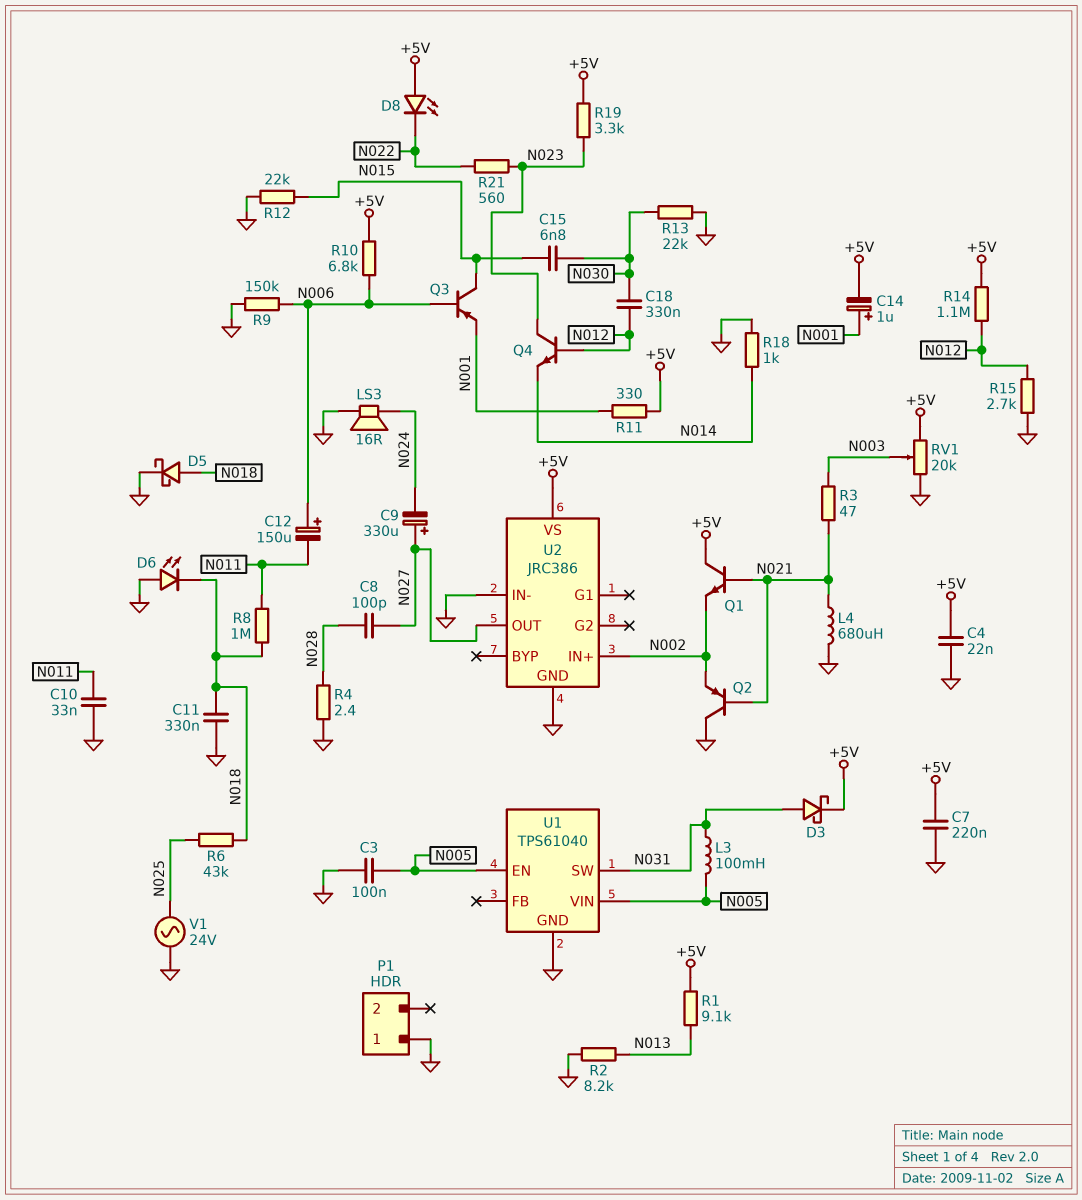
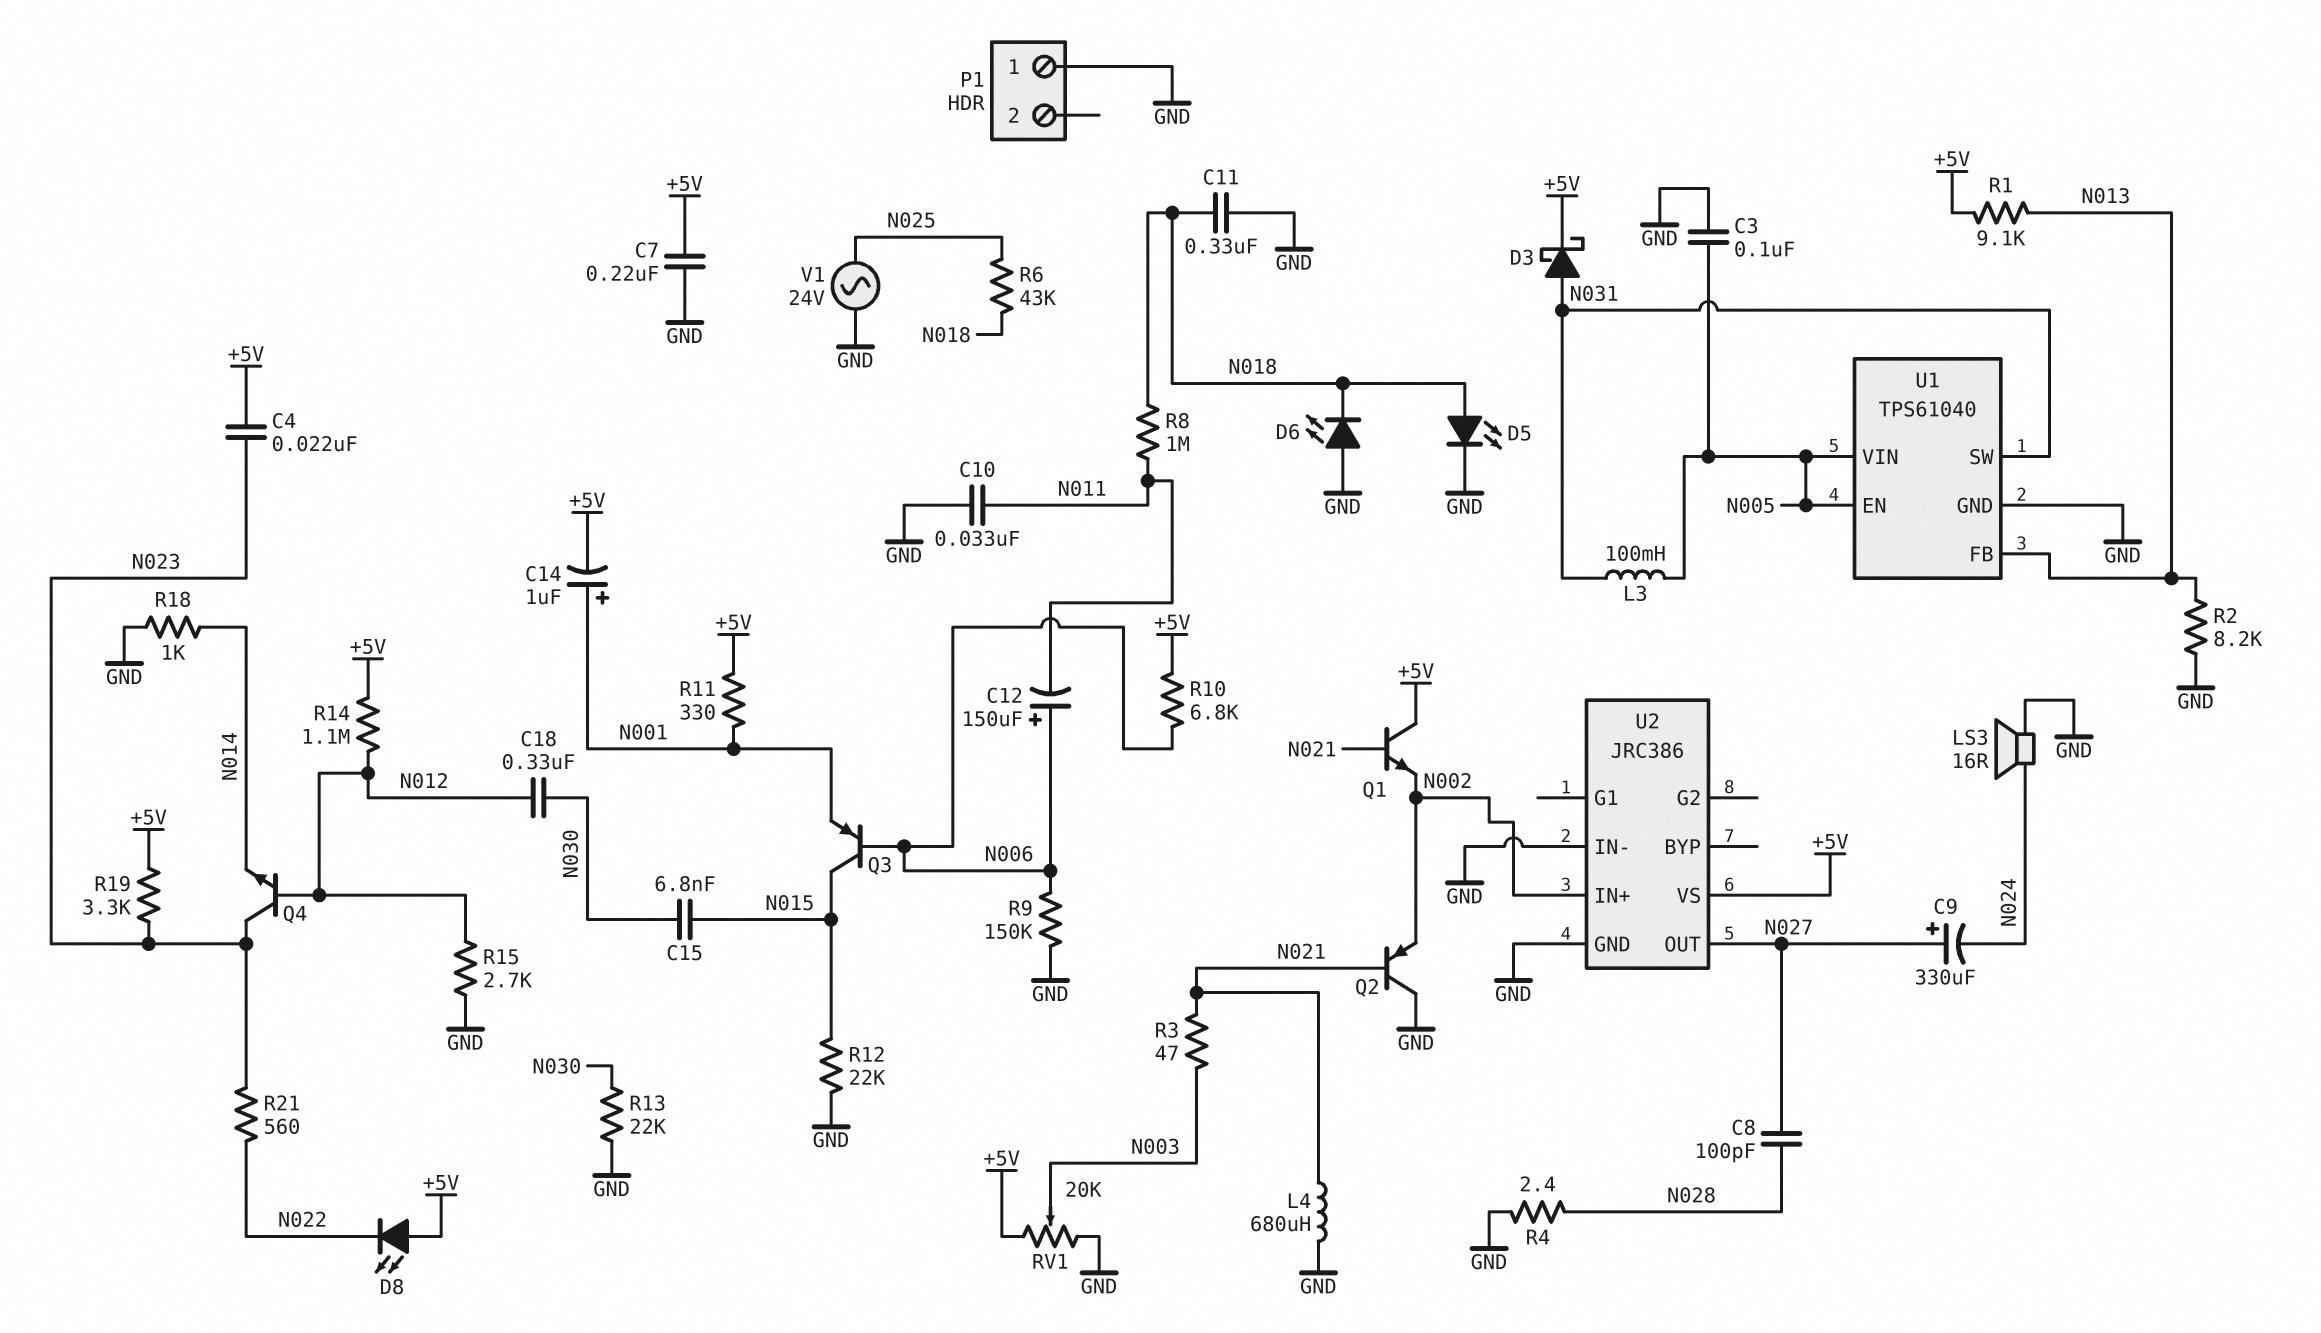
C4: 22nF (+5V, GND) -> 22nF (+5V, N023)
D5: schottky (A N018, K GND) -> LED (A N018, K GND)
U1 pin FB: none -> N013

